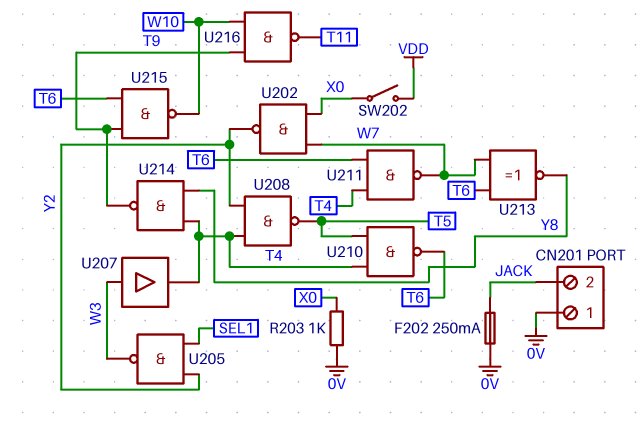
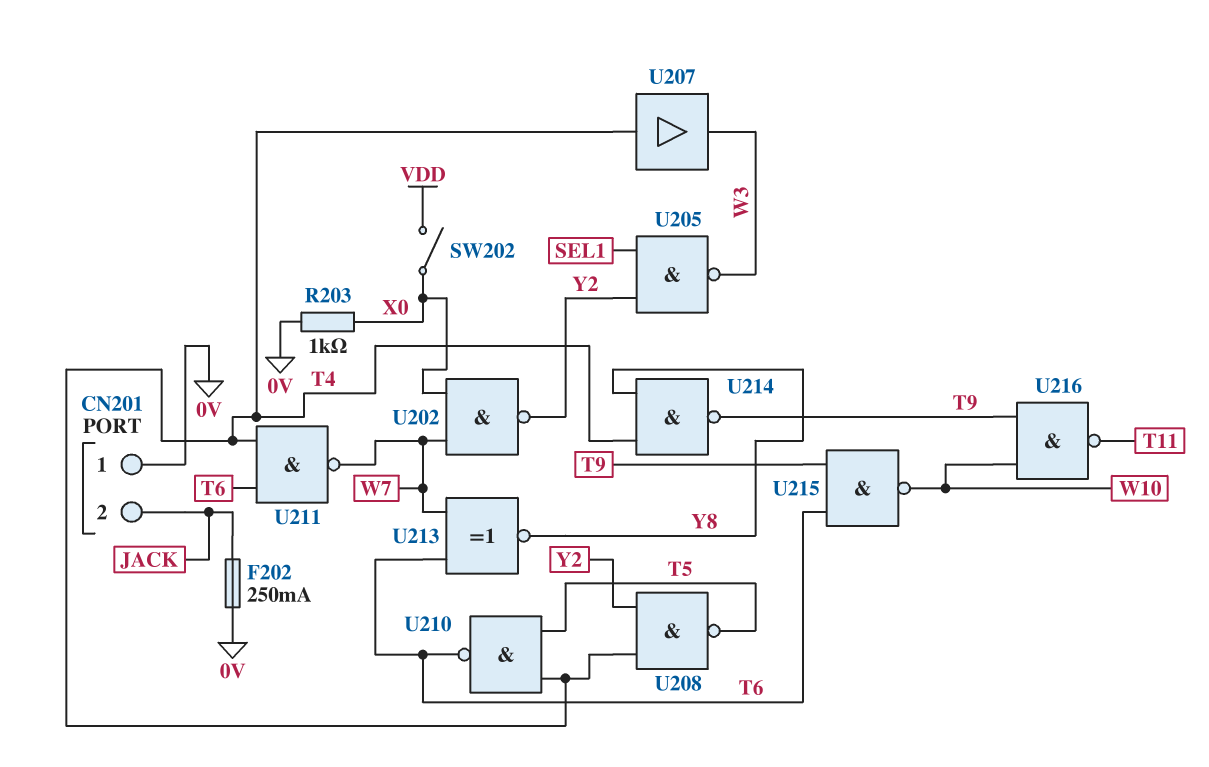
U207: buffer (in W3, out T4) -> buffer (in T4, out W3)

